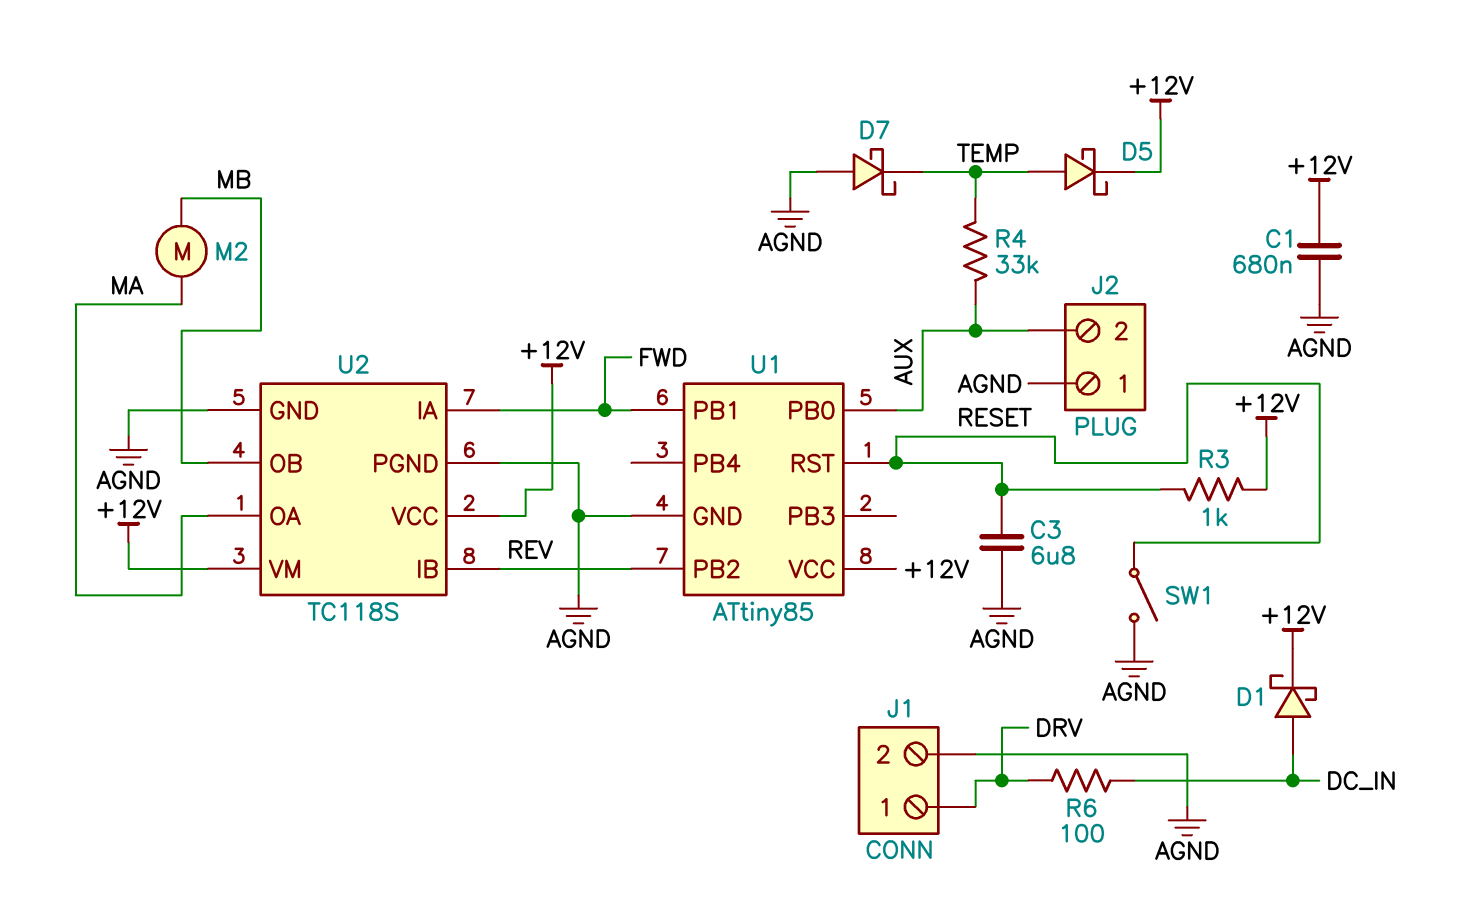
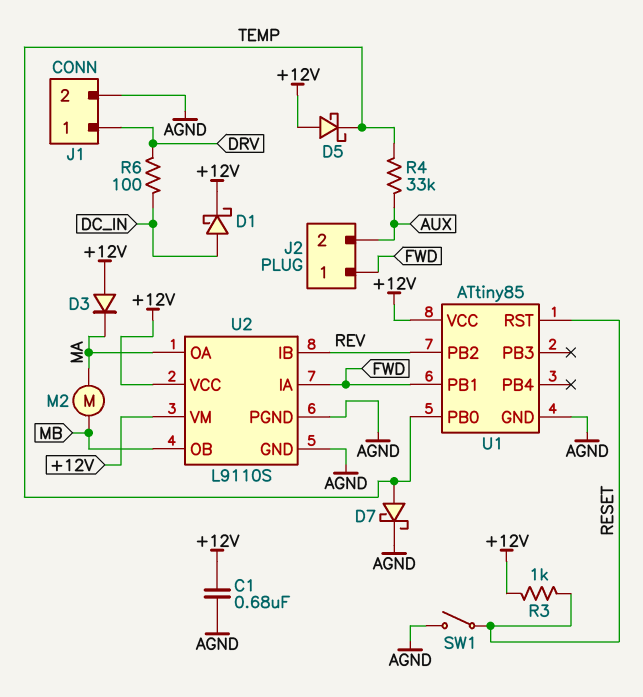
C3: 6.8uF (AGND, RESET) -> none
D3: none -> diode (A +12V, K MA)
D5: schottky (A TEMP, K +12V) -> schottky (A +12V, K TEMP)
D7: schottky (A AGND, K TEMP) -> schottky (A TEMP, K AGND)
J2 pin 1: AGND -> FWD
U1 pin PB0: AUX -> TEMP
U2: TC118S -> L9110S

